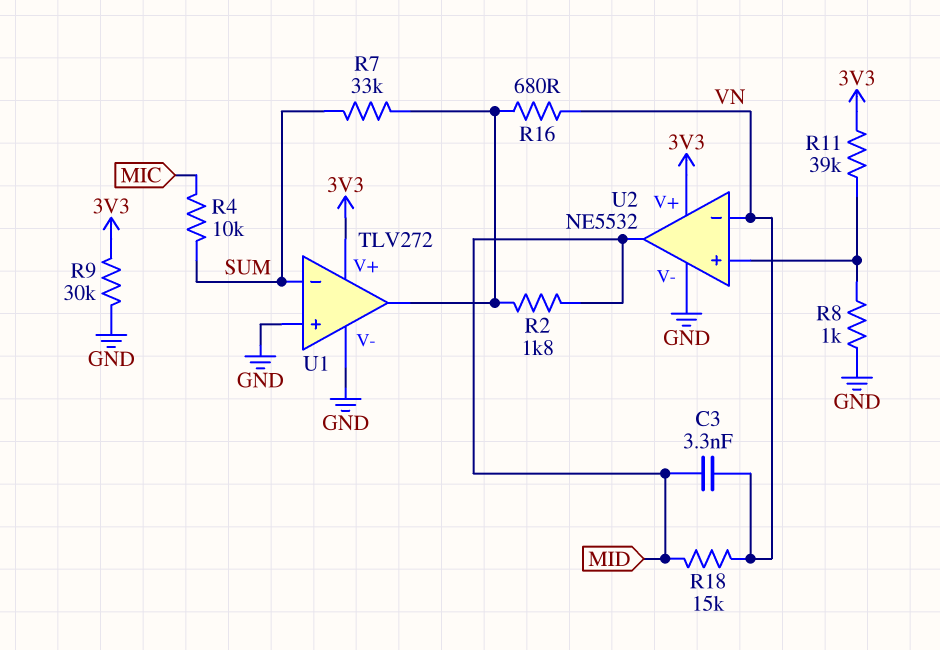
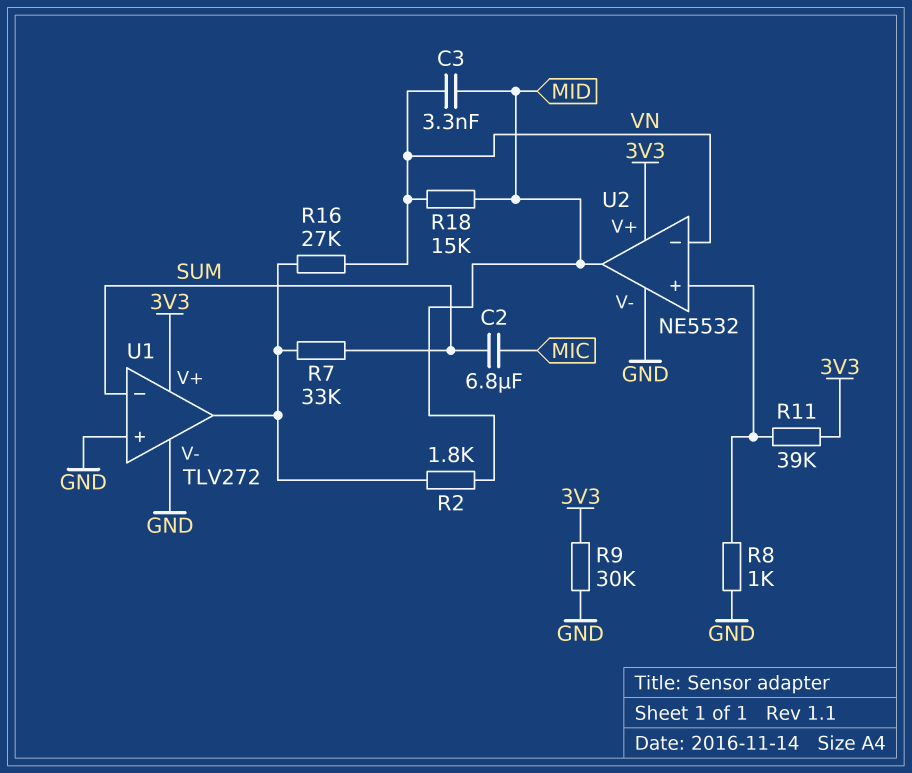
C2: none -> 6.8uF (MIC, SUM)
R4: 10k (MIC, SUM) -> none
R16: 680 (U1/out, VN) -> 27k (U1/out, VN)

